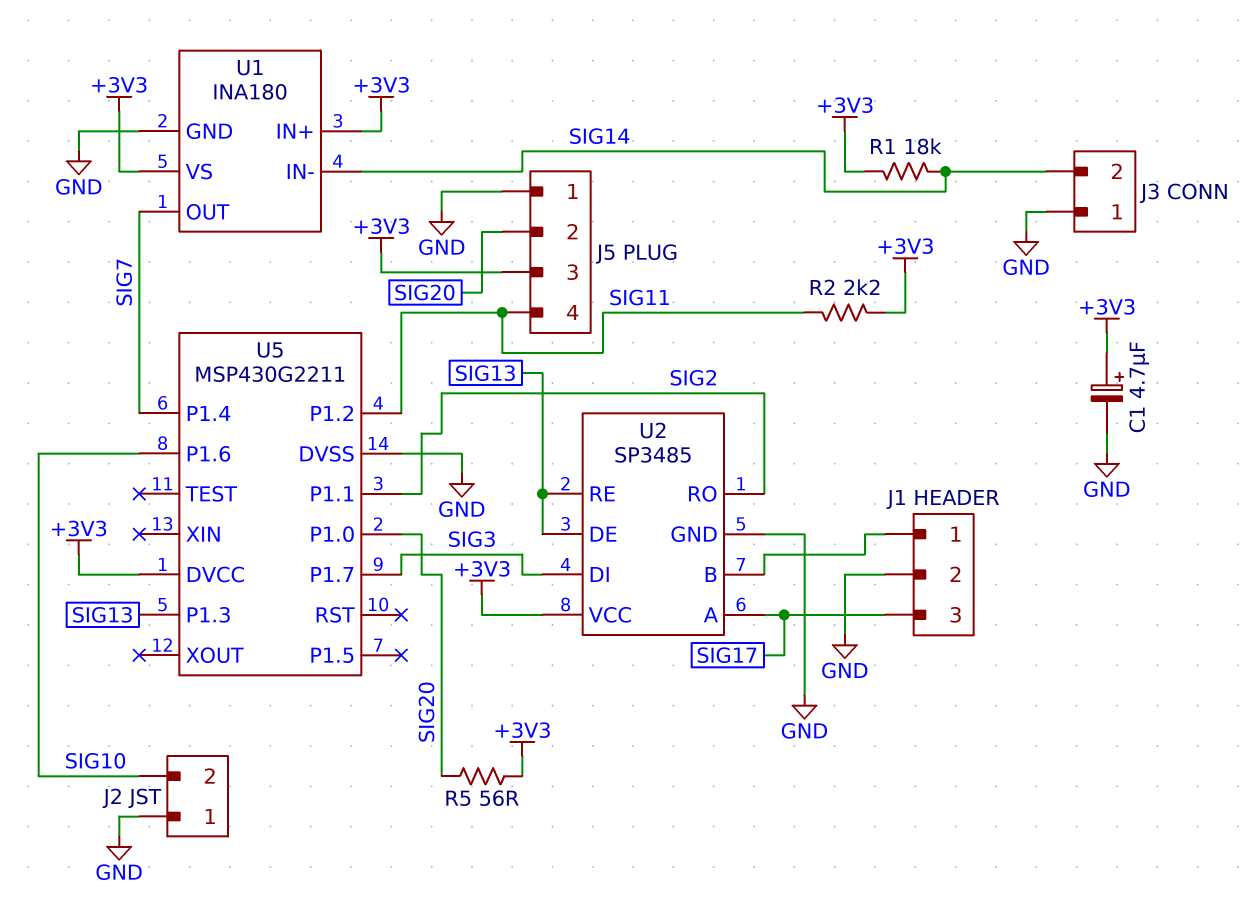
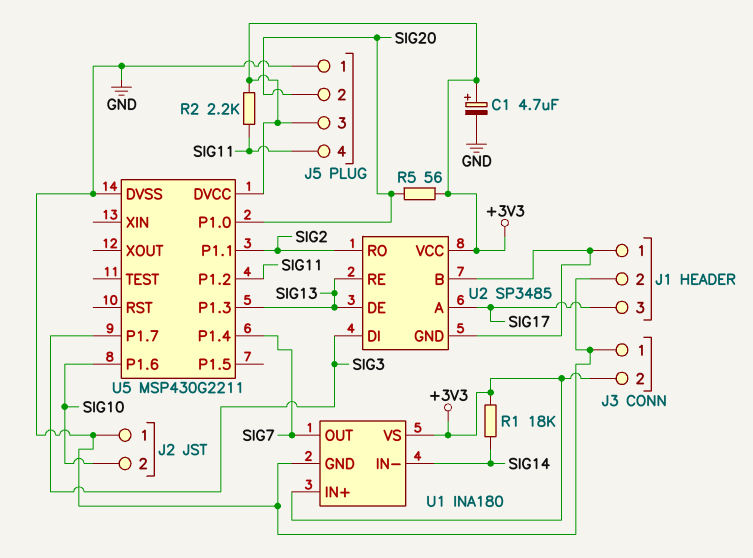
J3 pin 2: SIG14 -> +3V3
U2 pin GND: GND -> J1/1

